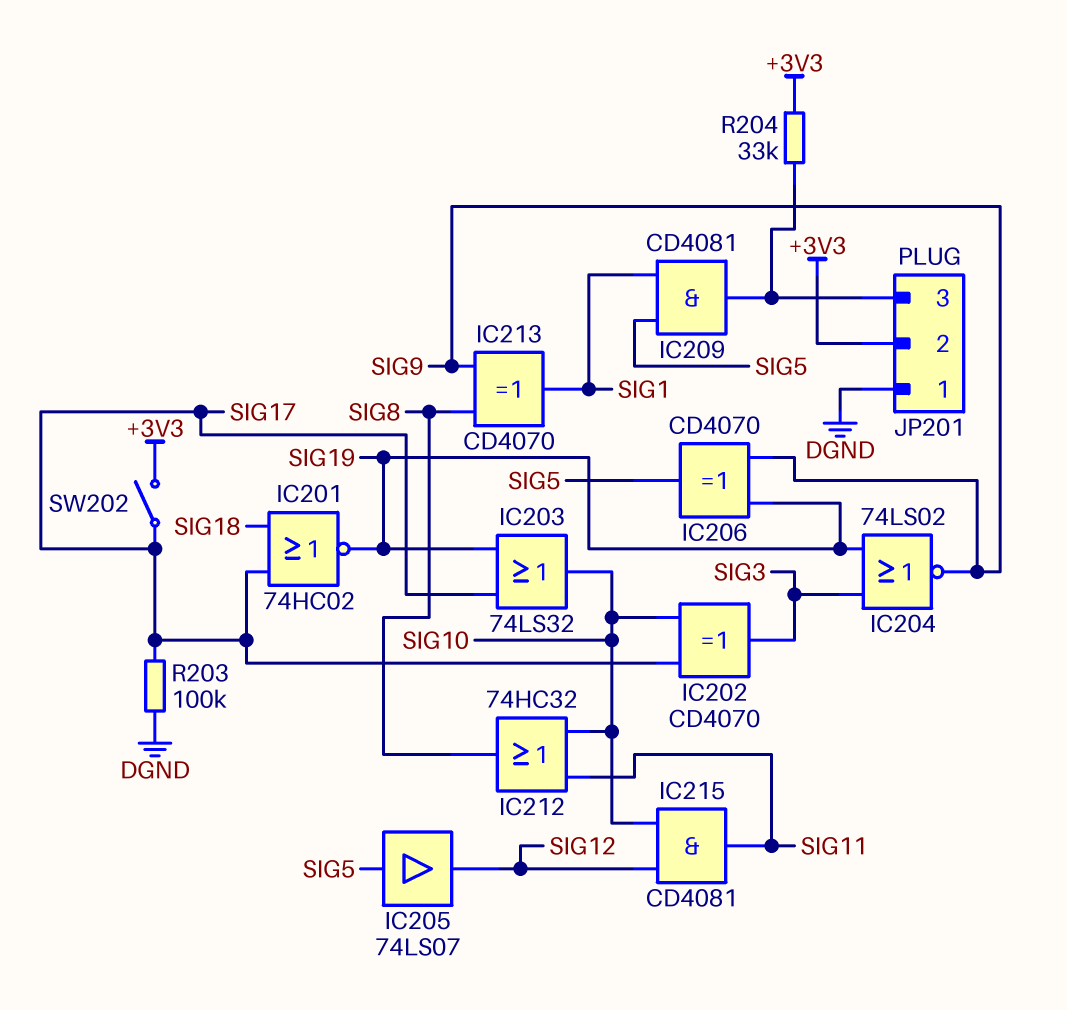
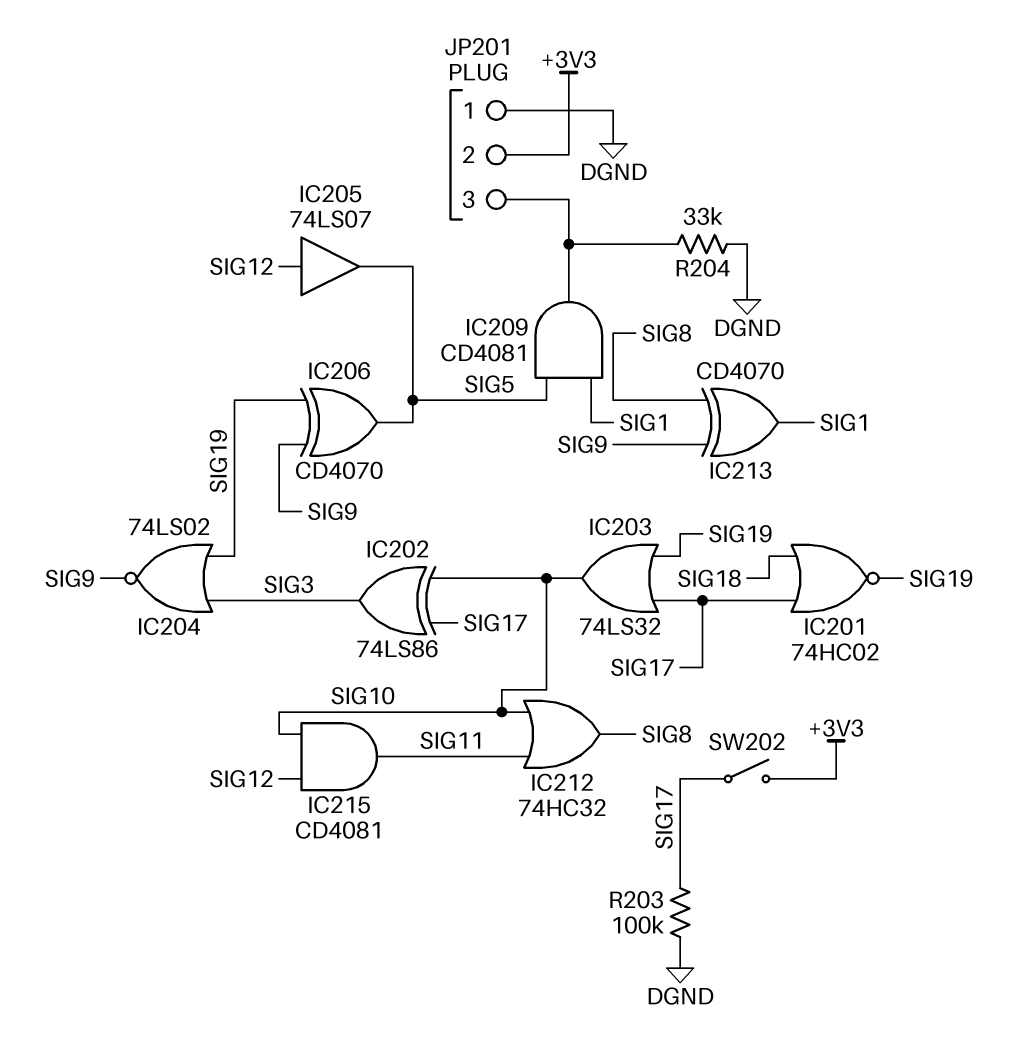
IC202: XOR CD4070 (in SIG10, in SIG17, out SIG3) -> XOR 74LS86 (in SIG10, in SIG17, out SIG3)
IC205: buffer 74LS07 (in SIG5, out SIG12) -> buffer 74LS07 (in SIG12, out SIG5)
R204: 33k (+3V3, JP201/3) -> 33k (DGND, JP201/3)

